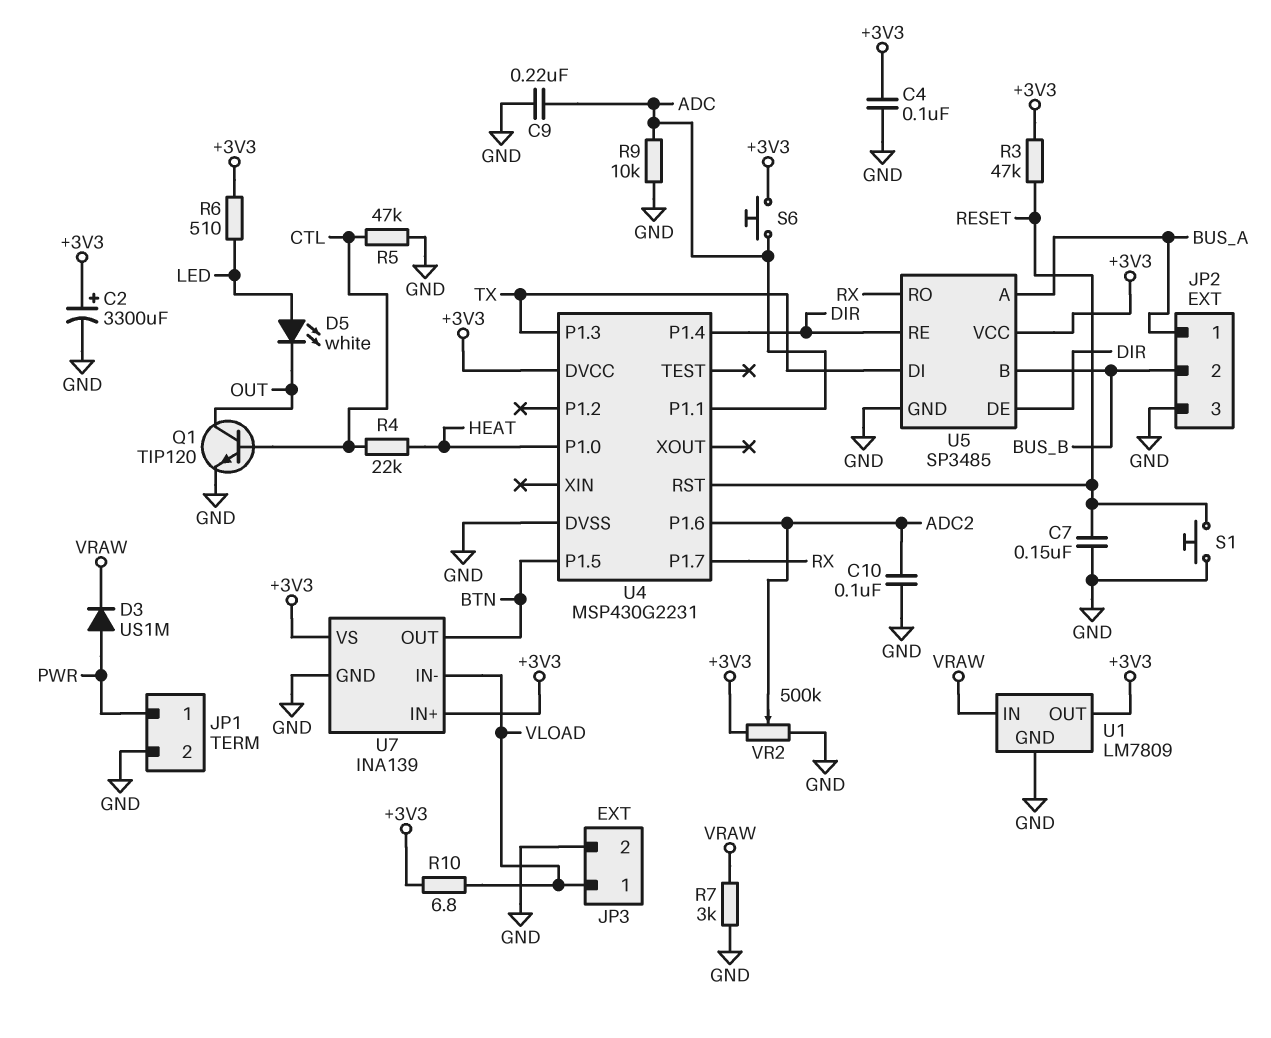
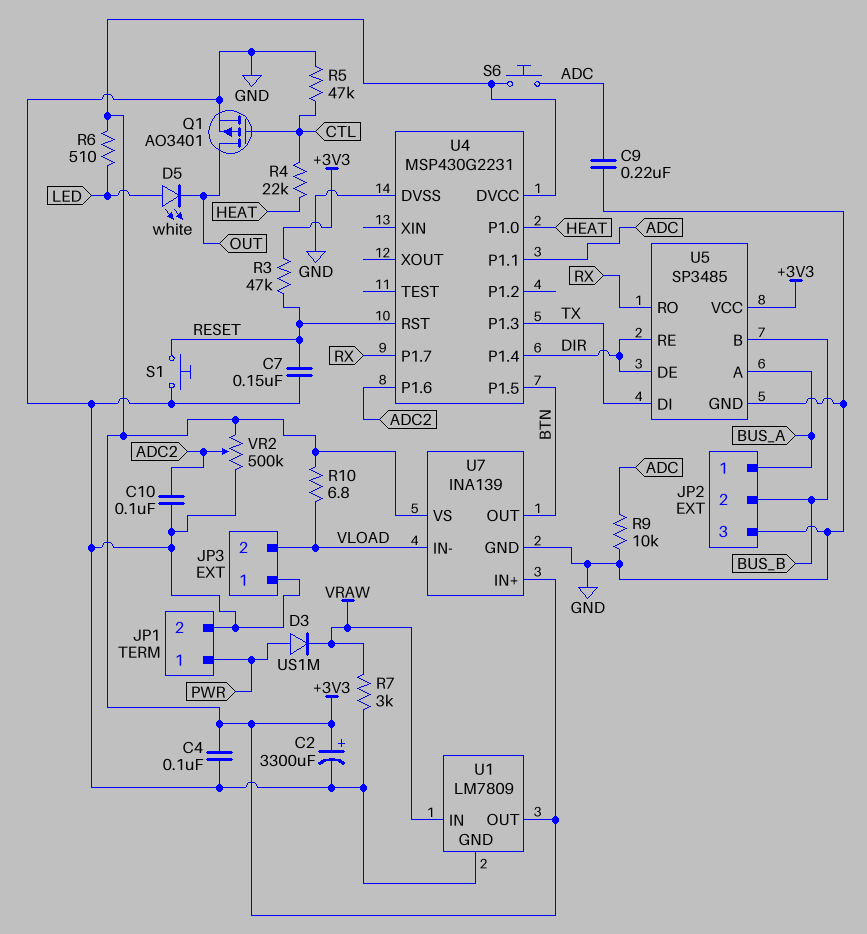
JP3 pin 1: VLOAD -> GND
JP3 pin 2: GND -> VLOAD
Q1: NPN TIP120 (B CTL, C OUT, E GND) -> PMOS AO3401 (G CTL, D OUT, S GND)

